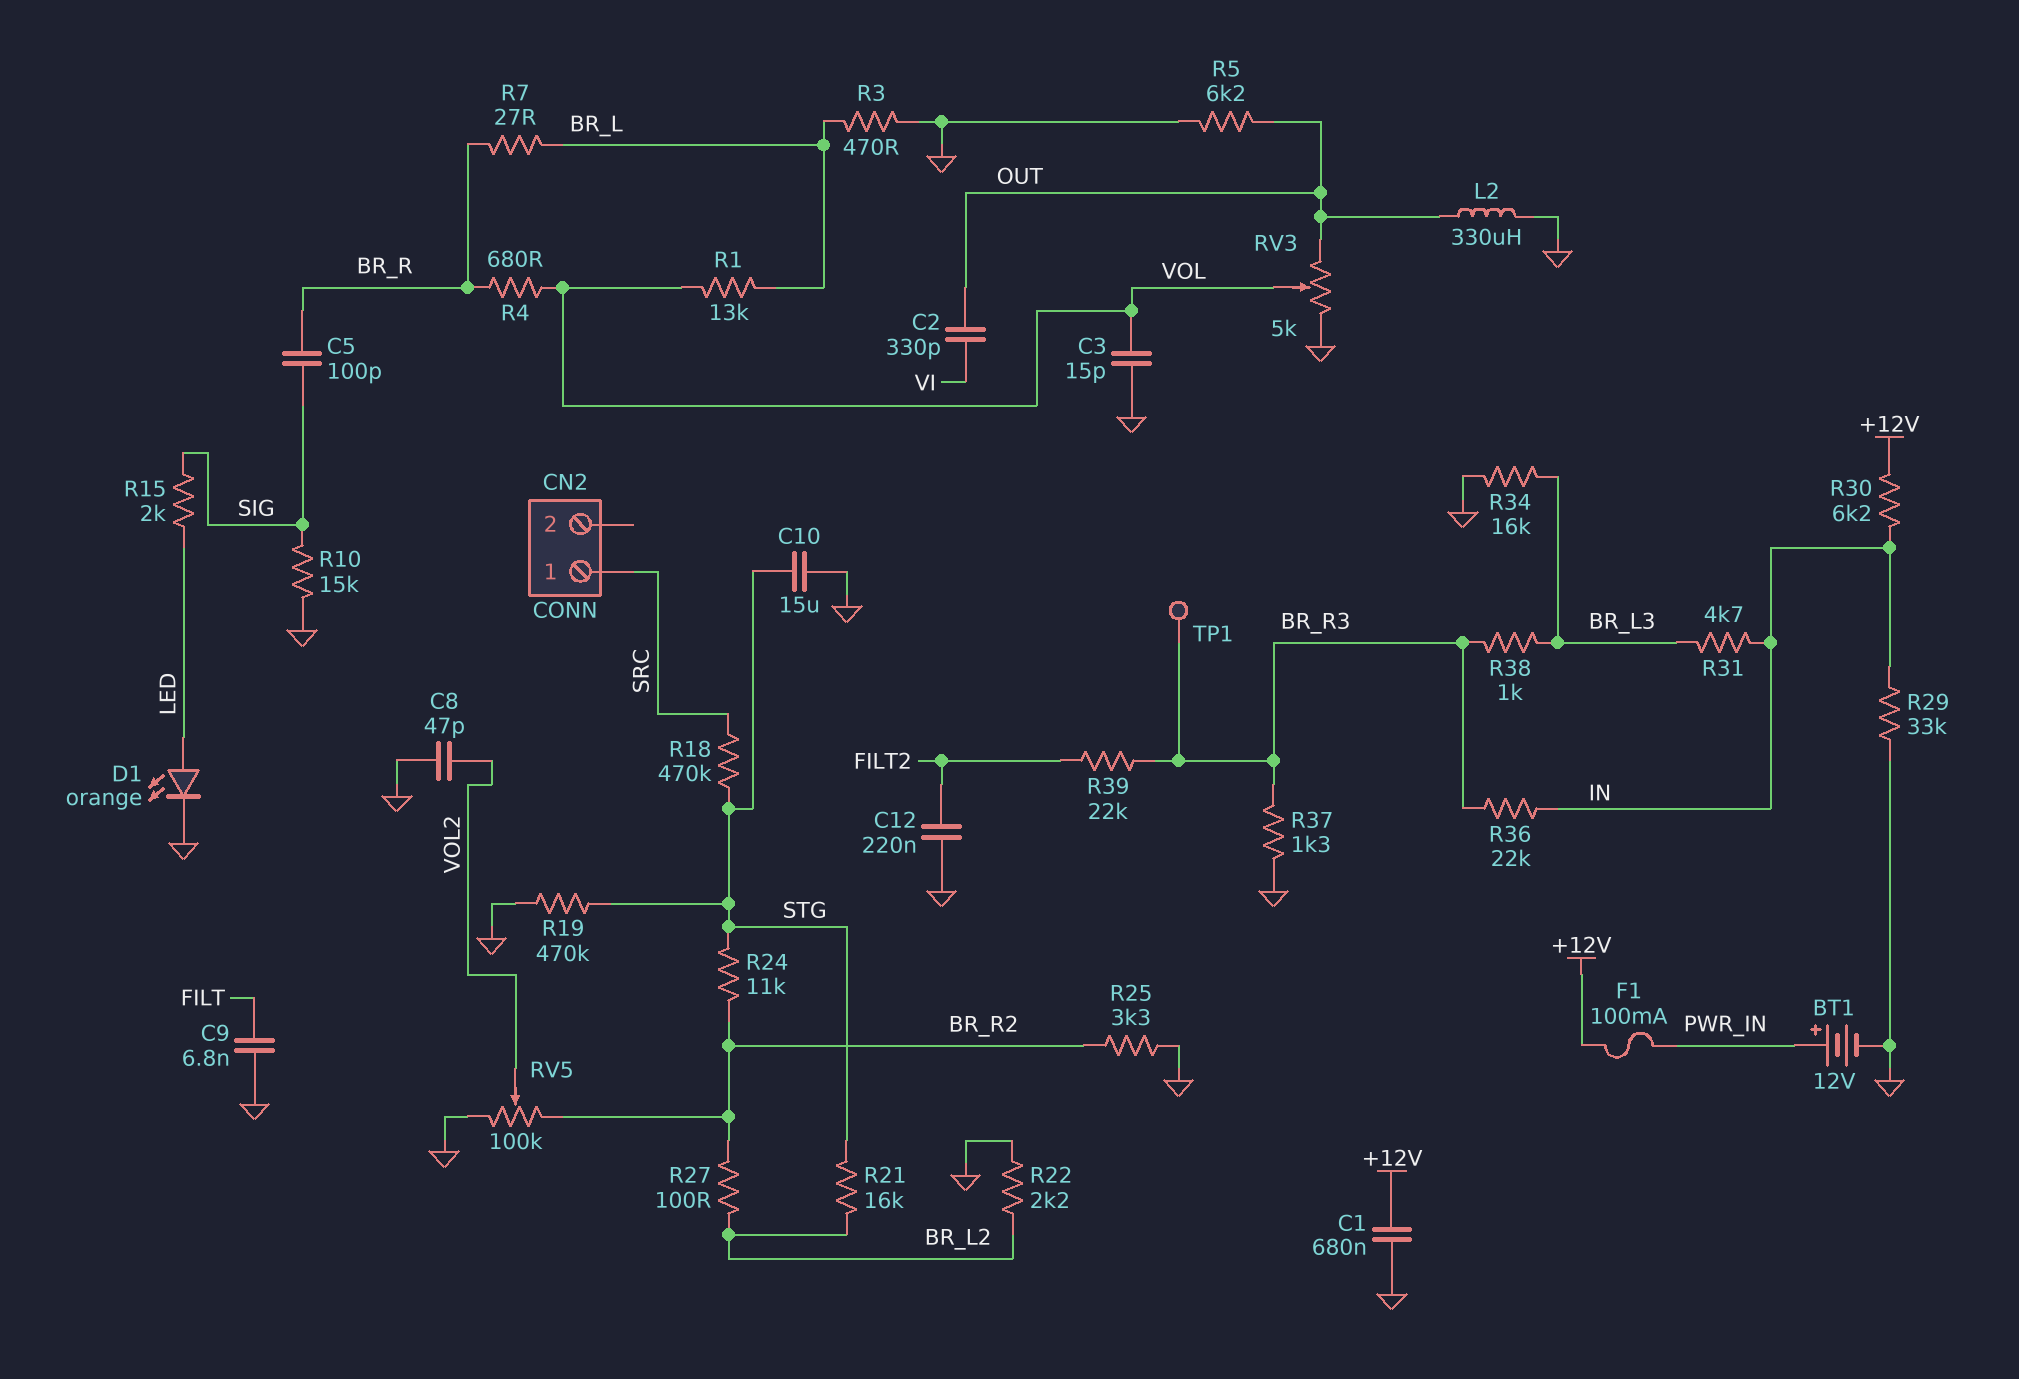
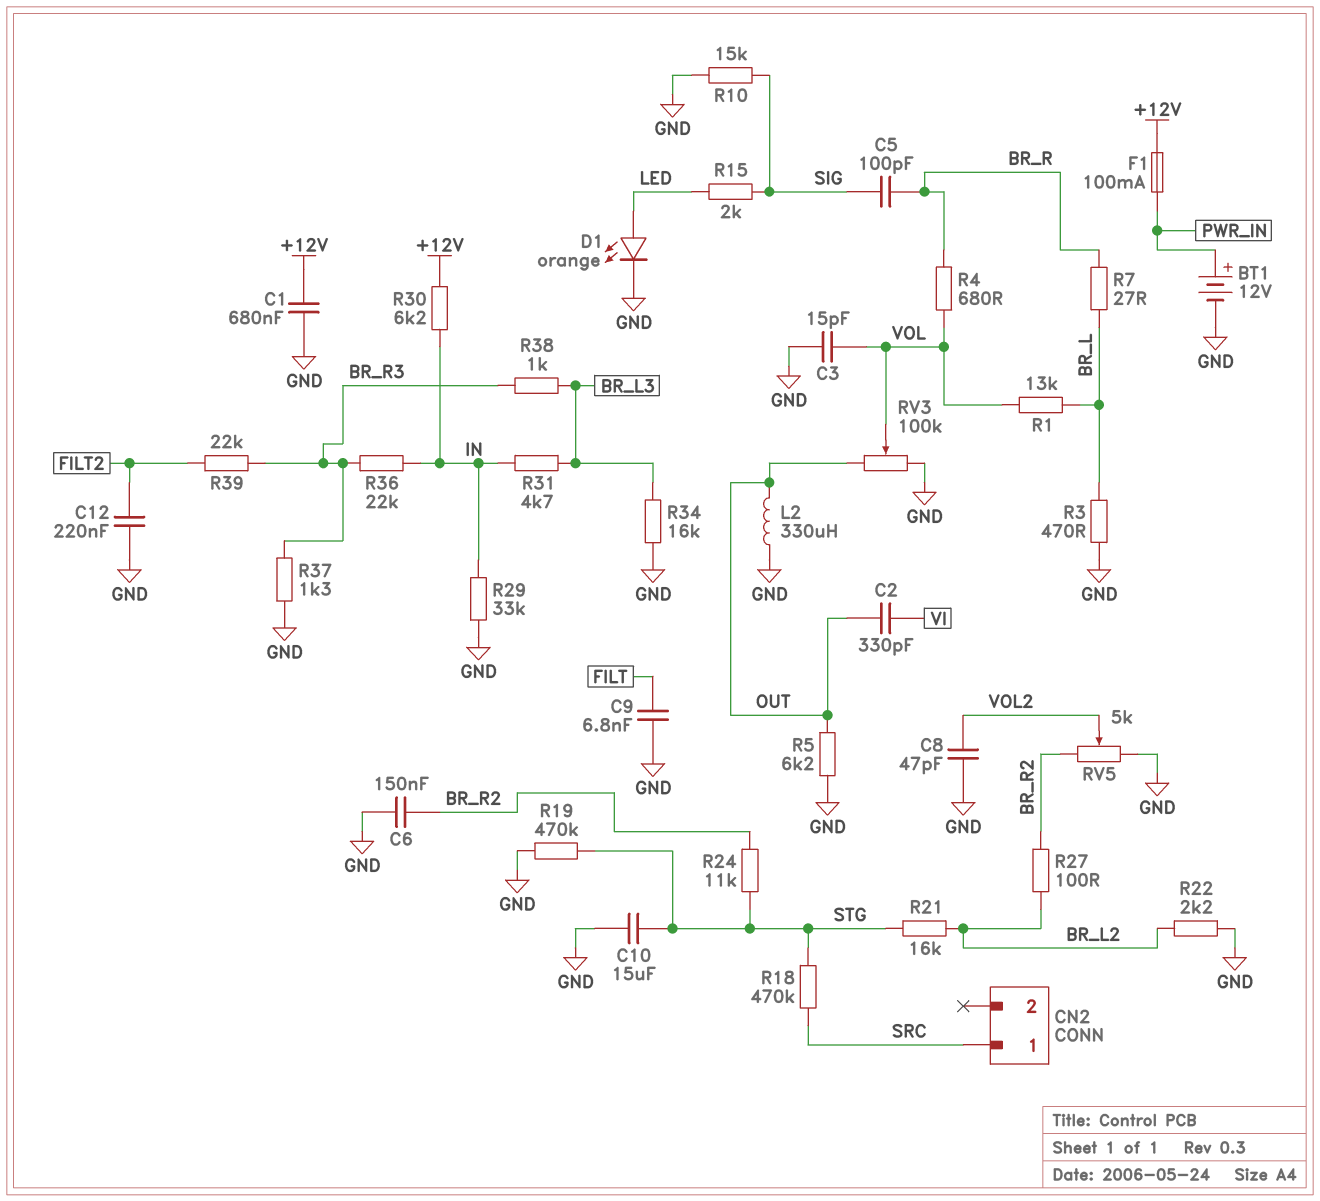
C6: none -> 150nF (BR_R2, GND)
R25: 3.3k (BR_R2, GND) -> none
RV3: 5k (GND, OUT, wiper VOL) -> 100k (GND, OUT, wiper VOL)
RV5: 100k (BR_R2, GND, wiper VOL2) -> 5k (BR_R2, GND, wiper VOL2)
TP1: test point (BR_R3) -> none

